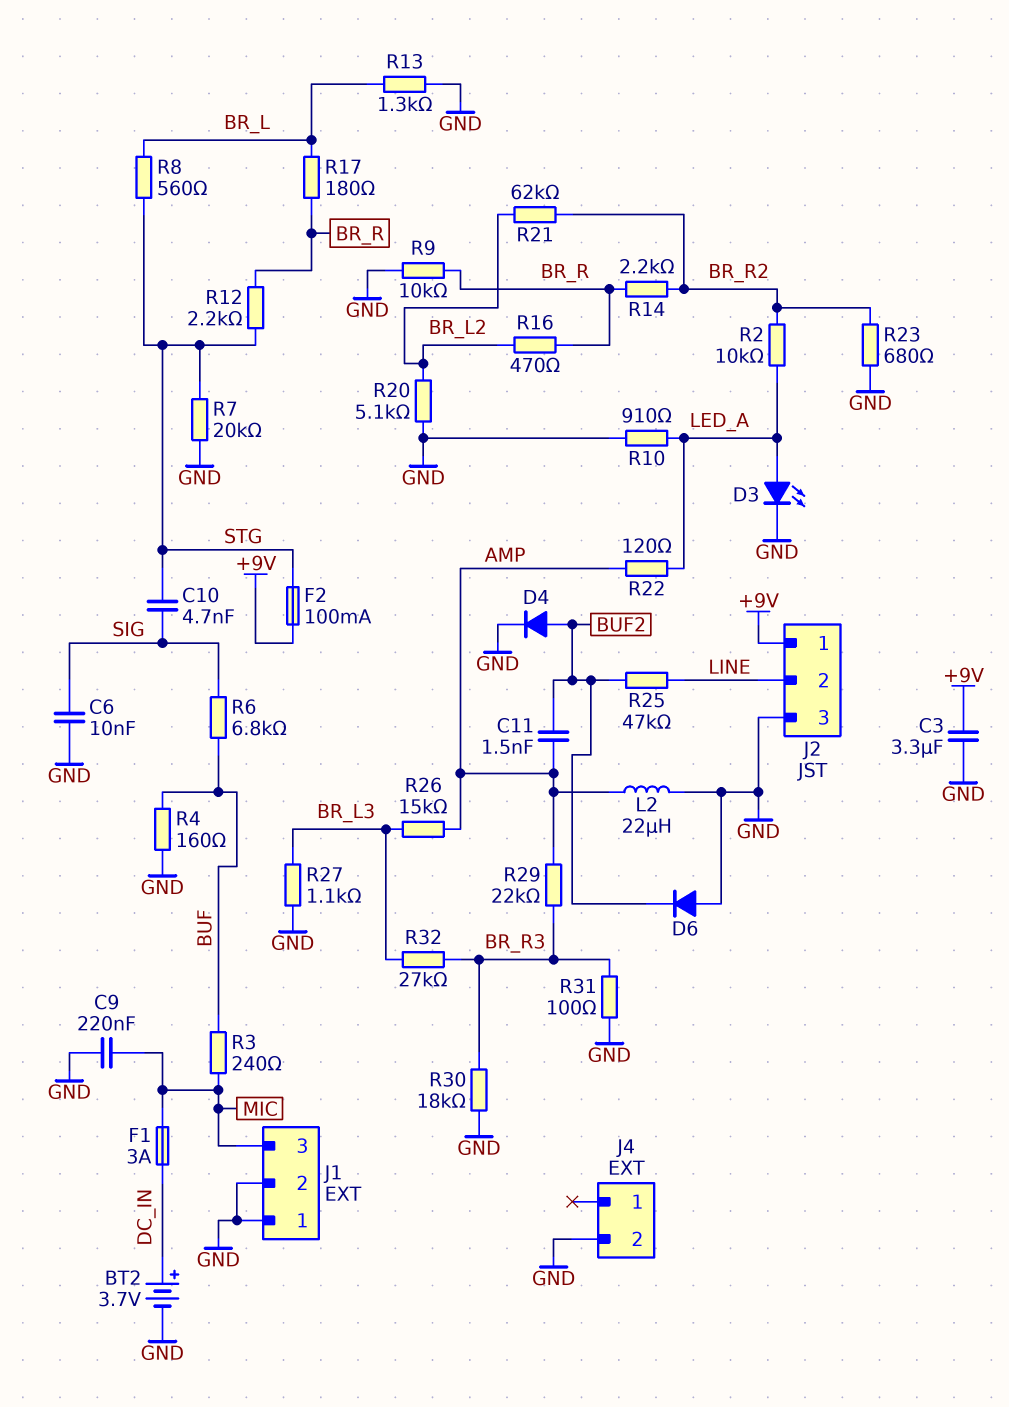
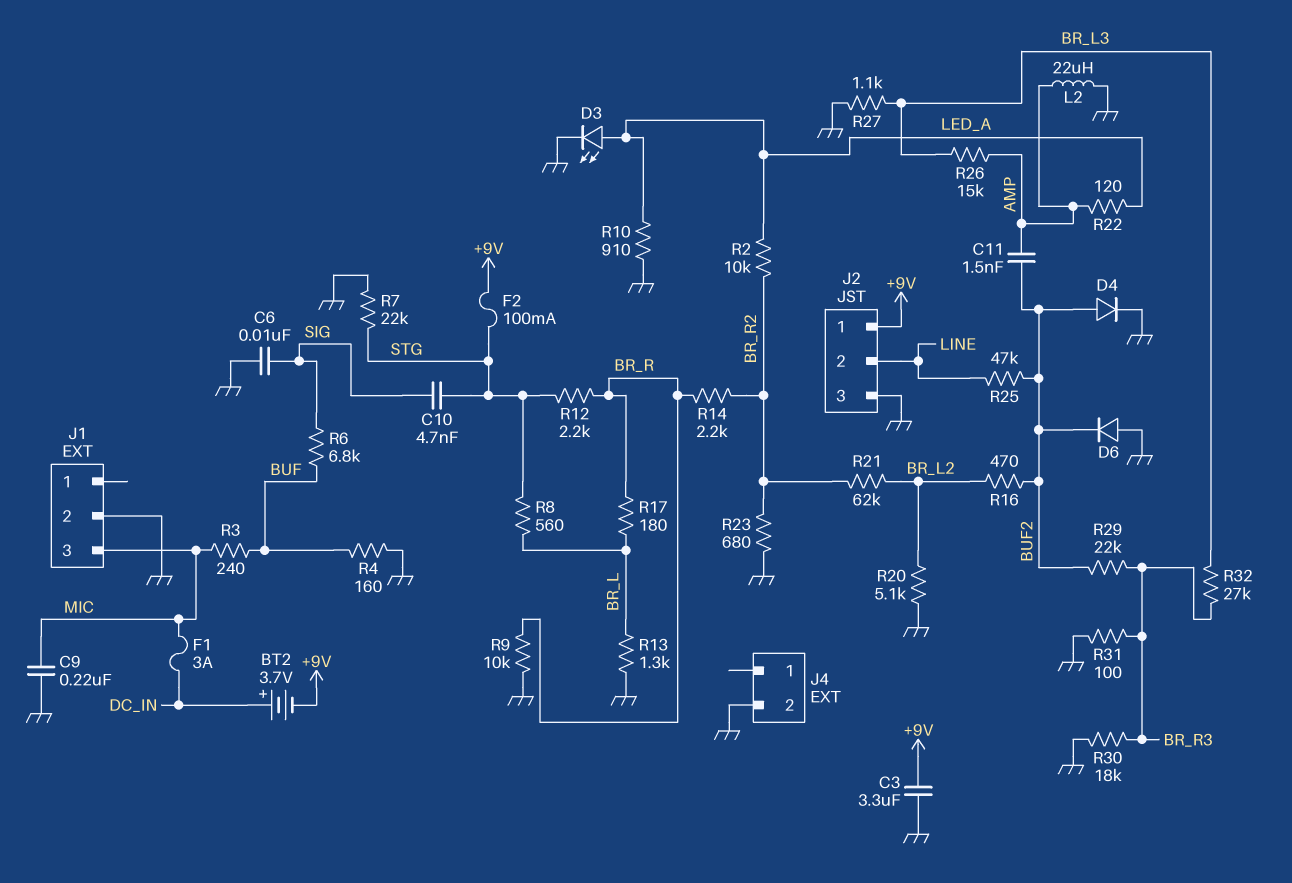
BT2: 3.7V (plus DC_IN, minus GND) -> 3.7V (plus DC_IN, minus +9V)
J1 pin 1: GND -> none
R7: 20k (GND, STG) -> 22k (GND, STG)
R16: 470 (BR_L2, BR_R) -> 470 (BR_L2, BUF2)
R29: 22k (AMP, BR_R3) -> 22k (BR_R3, BUF2)

